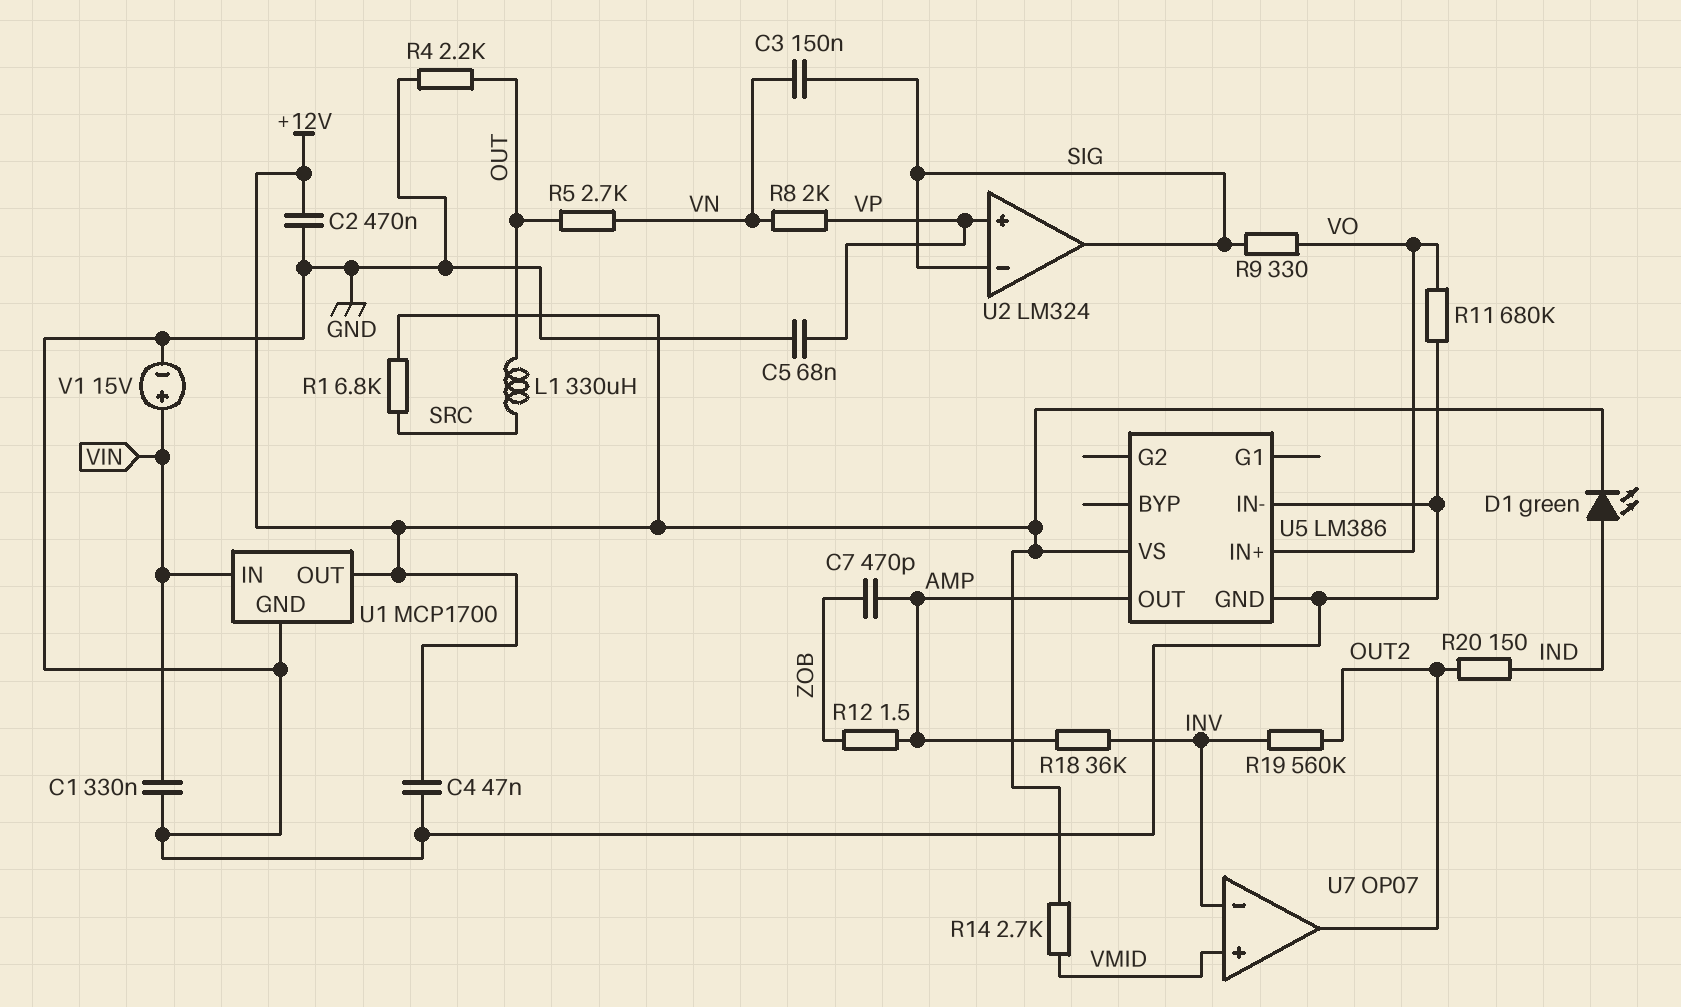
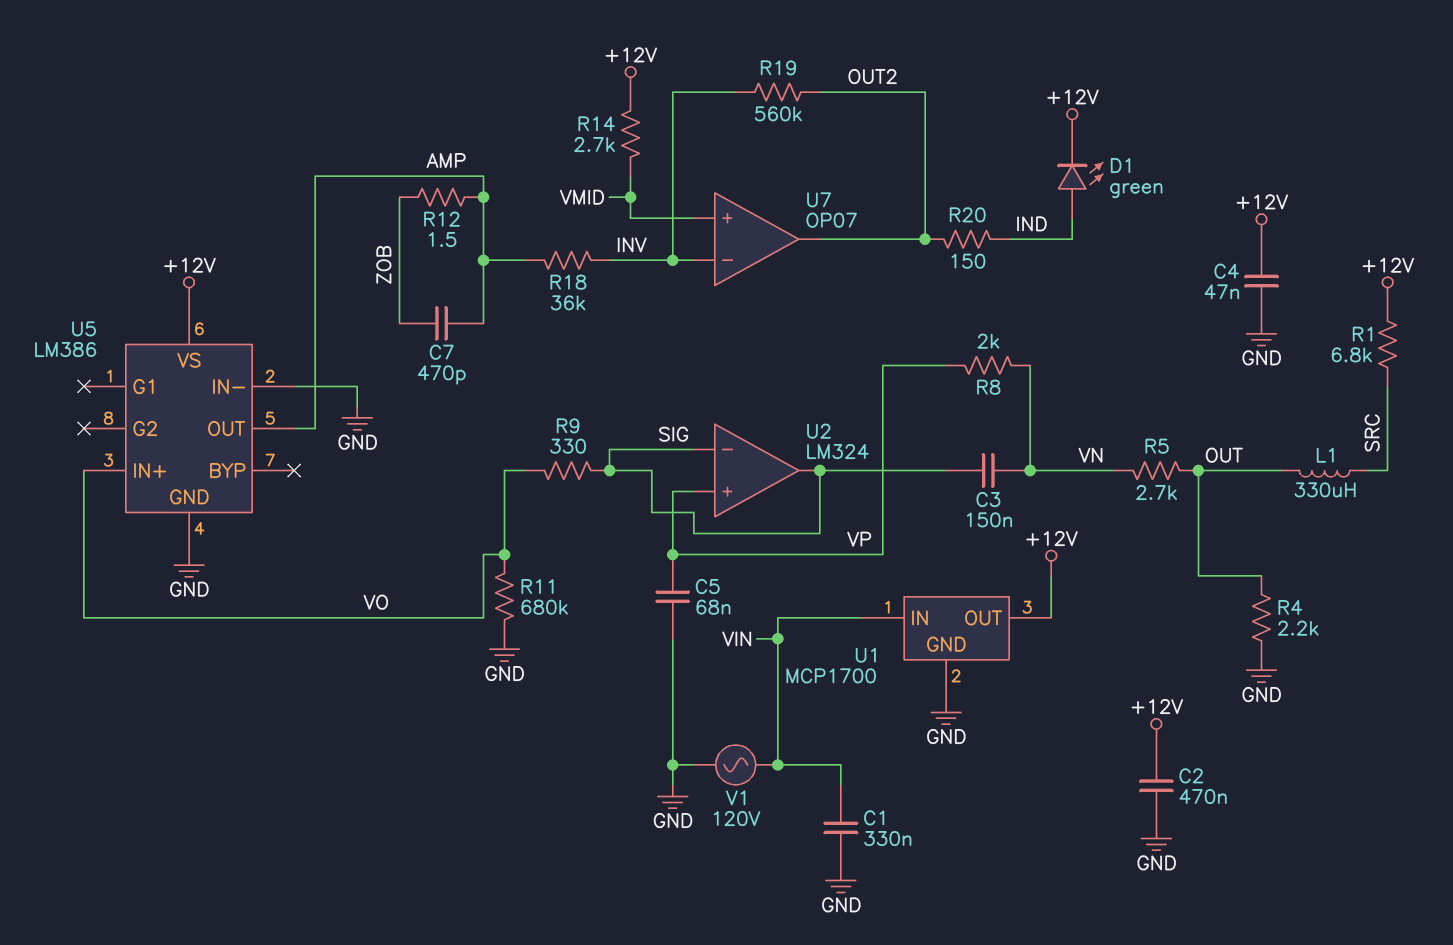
V1: 15V (plus VIN, minus GND) -> AC 120V (GND, VIN)

